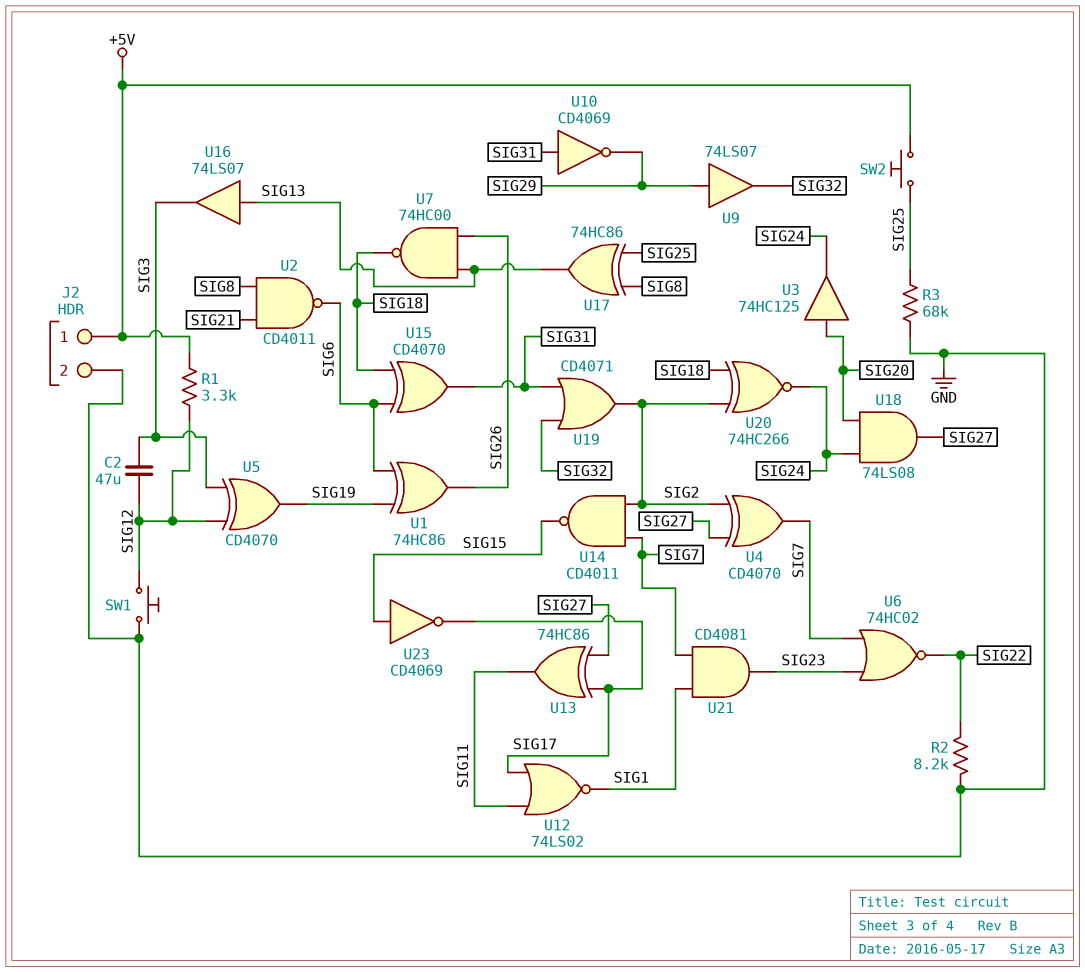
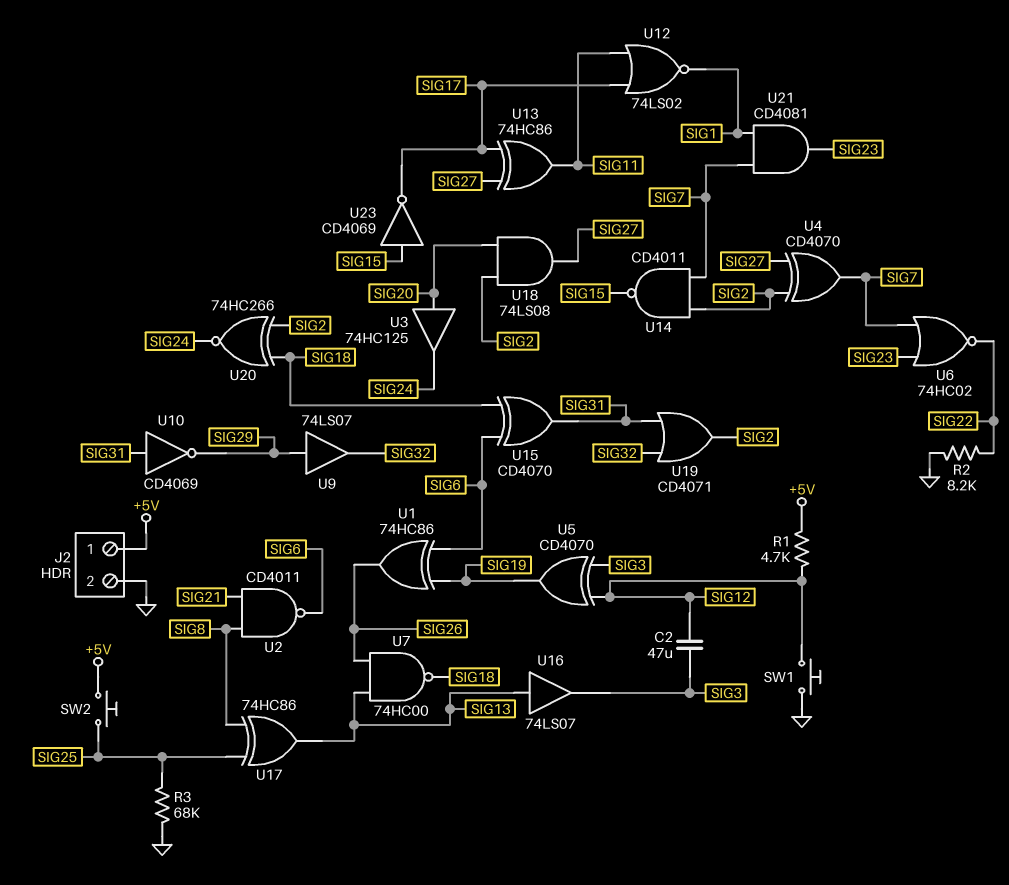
R1: 3.3k (+5V, SIG12) -> 4.7k (+5V, SIG12)
U18: AND 74LS08 (in SIG20, in SIG24, out SIG27) -> AND 74LS08 (in SIG2, in SIG20, out SIG27)

